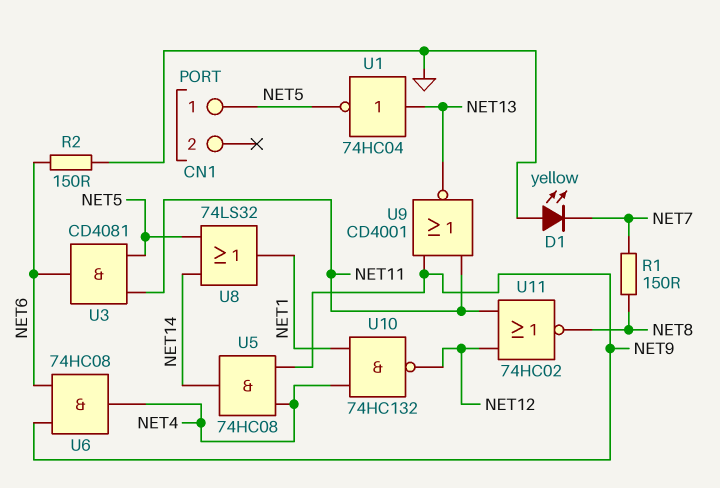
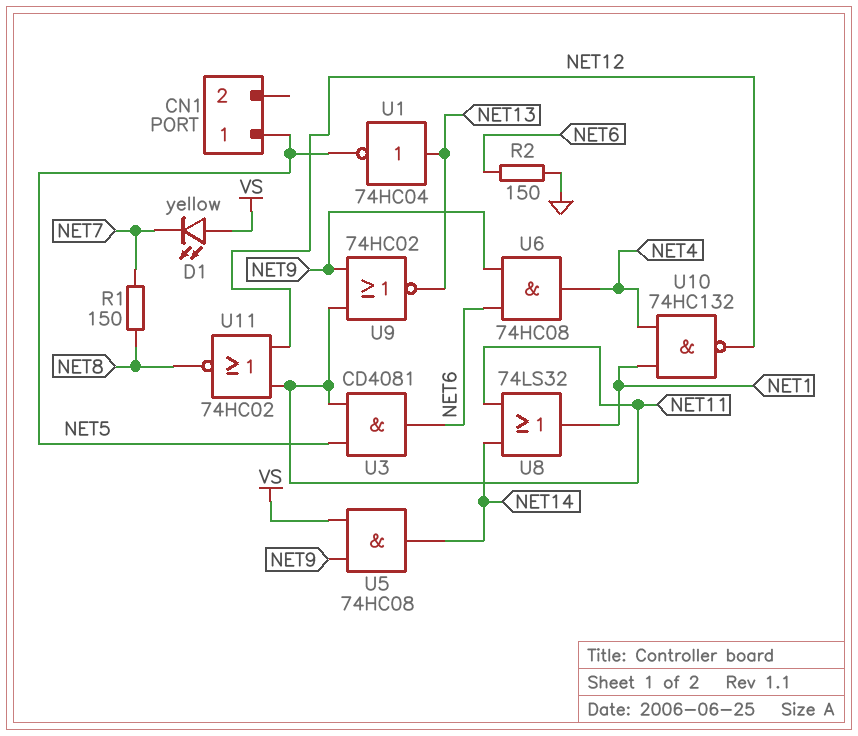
D1: LED yellow (A GND, K NET7) -> LED yellow (A VS, K NET7)
U5: AND 74HC08 (in NET4, in NET9, out NET14) -> AND 74HC08 (in NET9, in VS, out NET14)
U8: OR 74LS32 (in NET5, in NET14, out NET1) -> OR 74LS32 (in NET11, in NET14, out NET1)
U9: NOR CD4001 (in NET9, in NET11, out NET13) -> NOR 74HC02 (in NET9, in NET11, out NET13)

